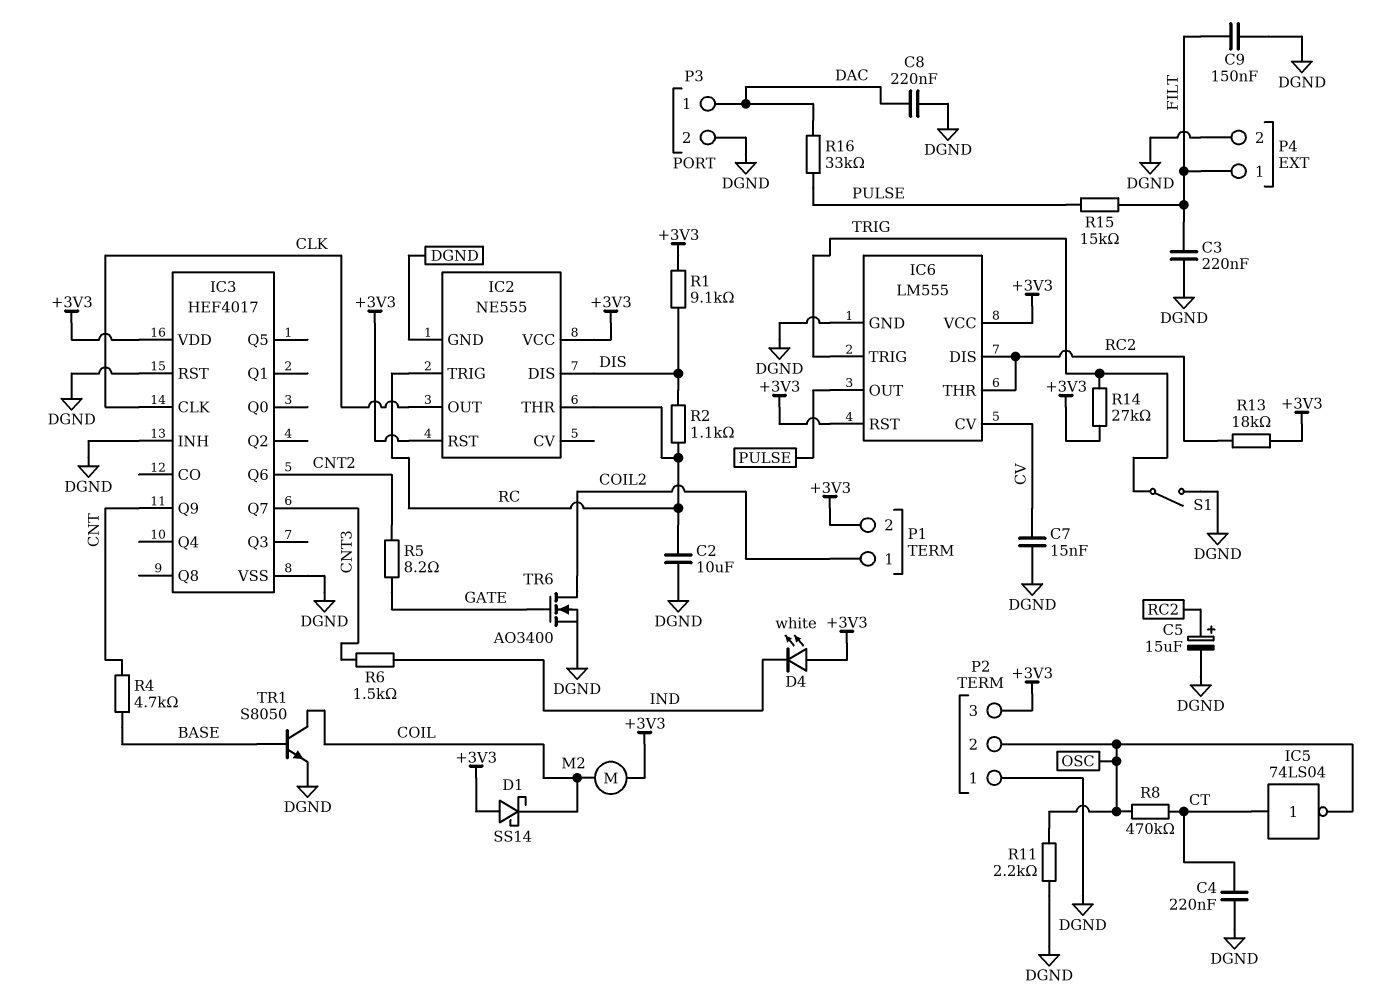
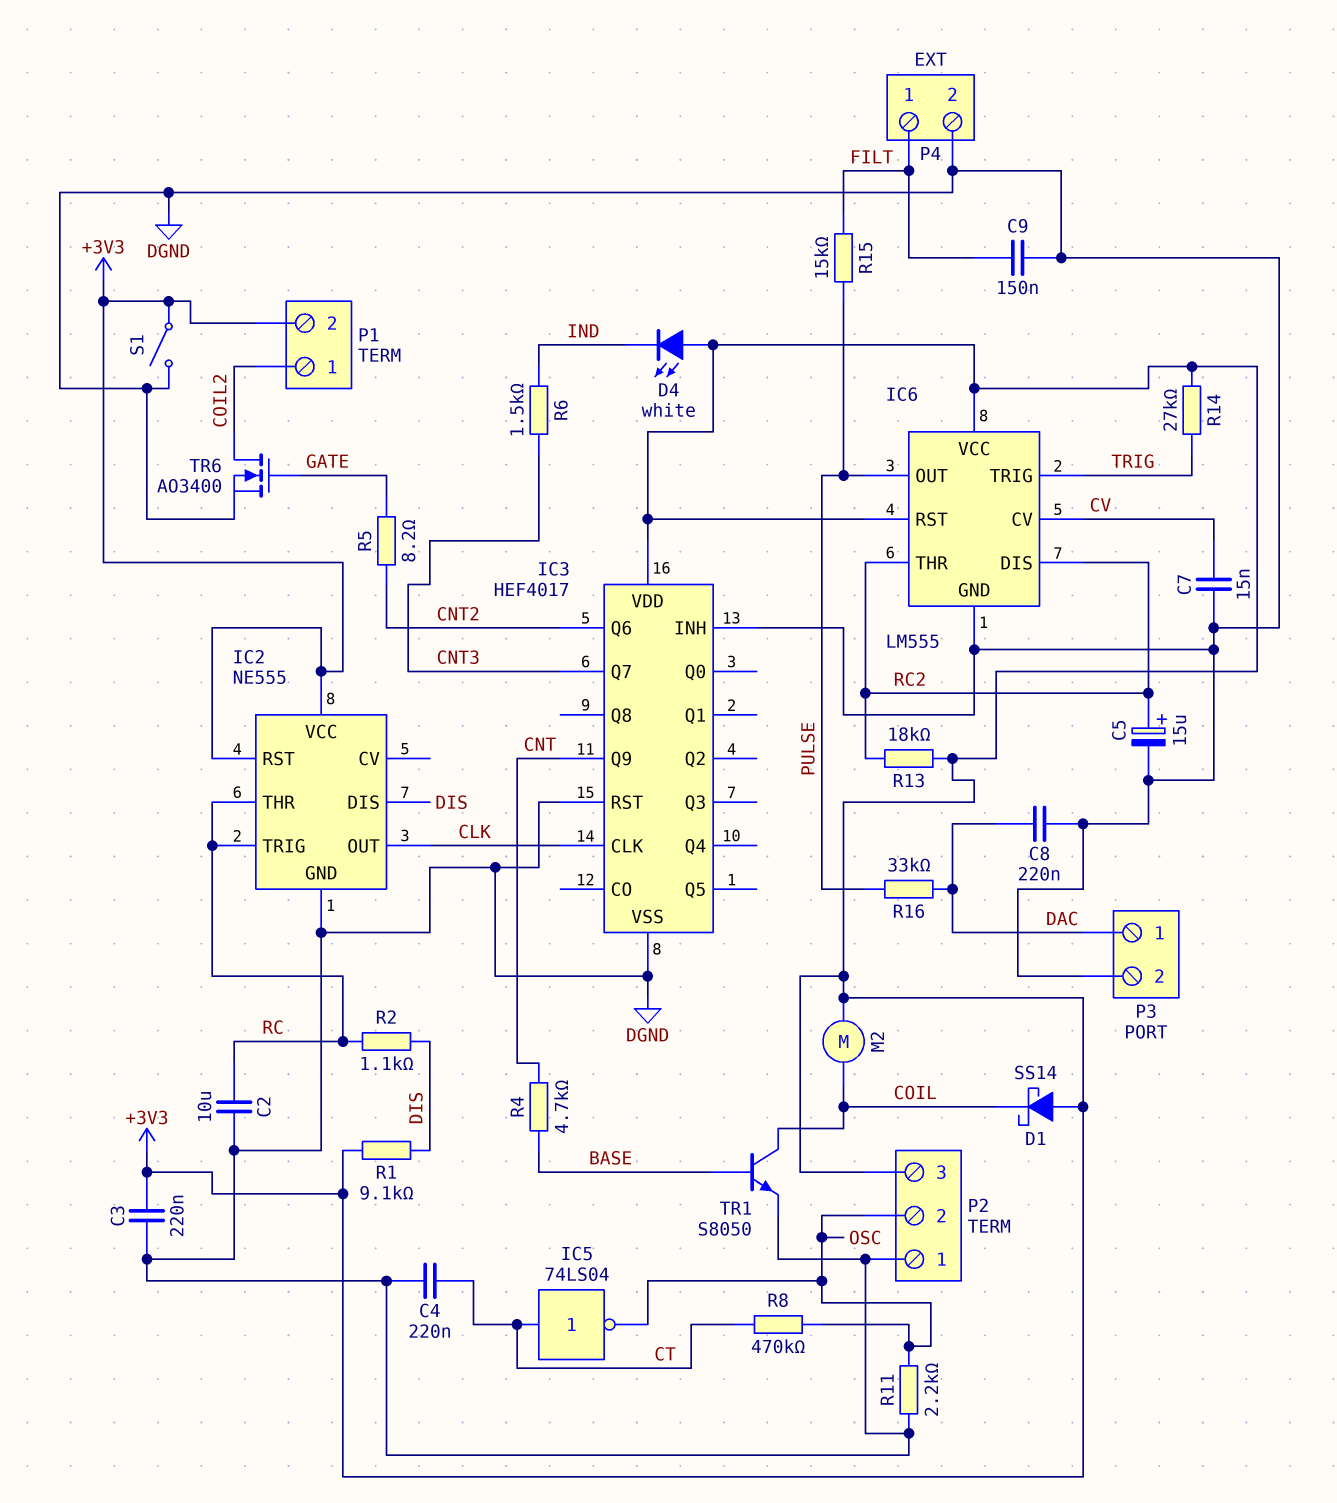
C3: 220nF (DGND, FILT) -> 220nF (+3V3, DGND)
S1: switch (DGND, TRIG) -> switch (+3V3, DGND)

